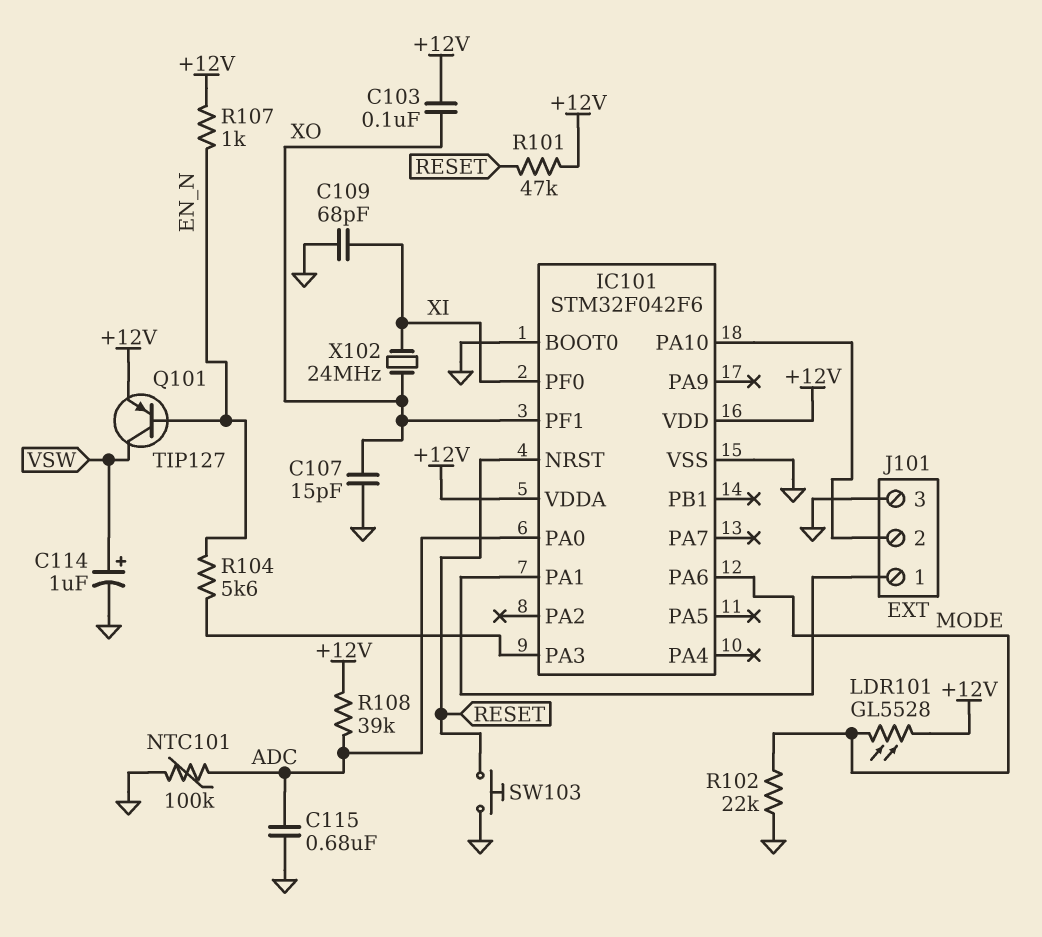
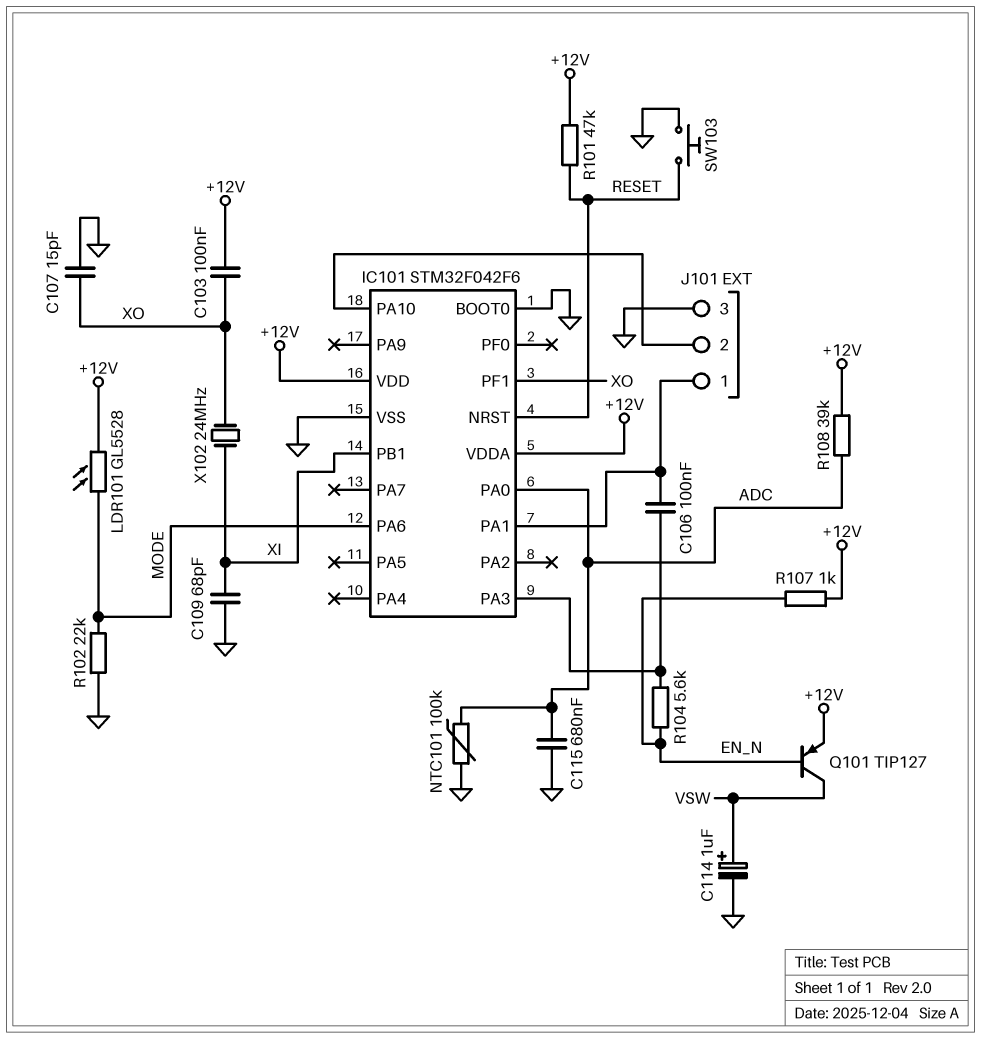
C106: none -> 100nF (IC101/PA1, IC101/PA3)
IC101 pin PB1: none -> XI
IC101 pin PF0: XI -> none

